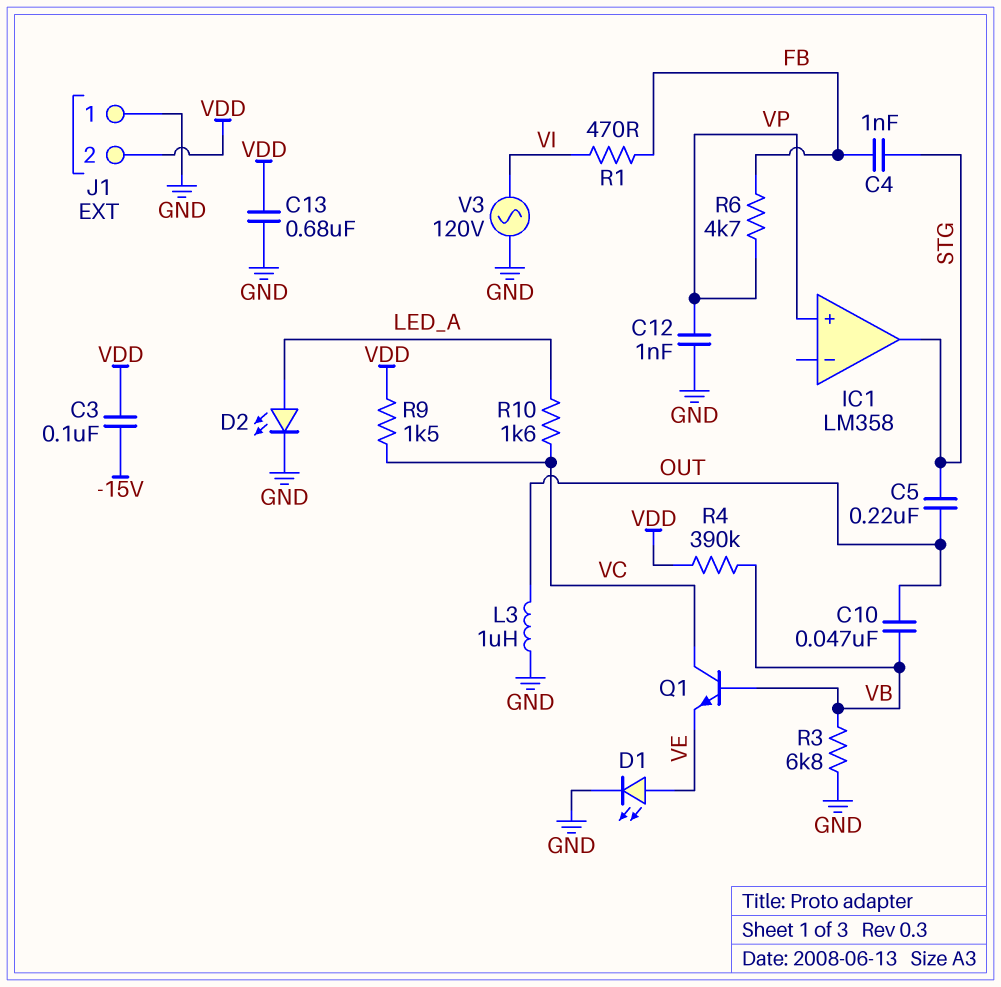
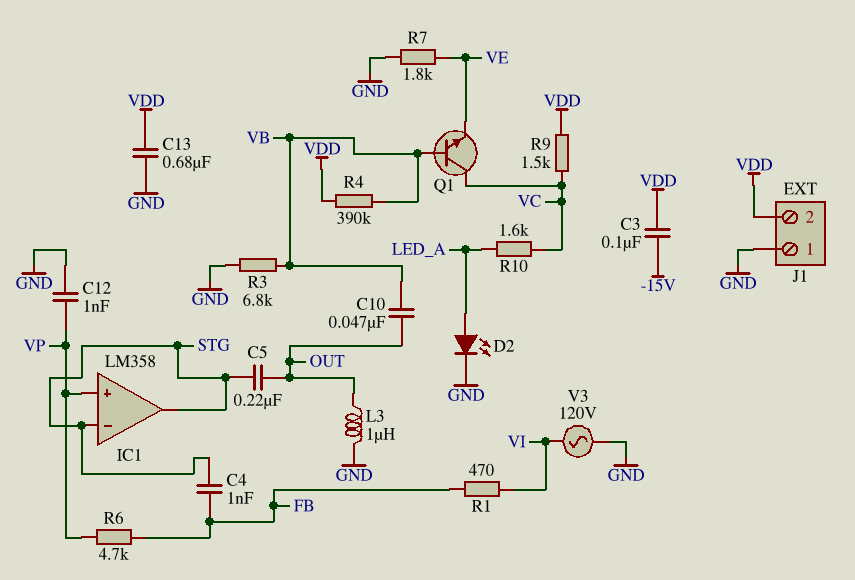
D1: LED (A VE, K GND) -> none
IC1 pin in-: none -> STG
R7: none -> 1.8k (GND, VE)

